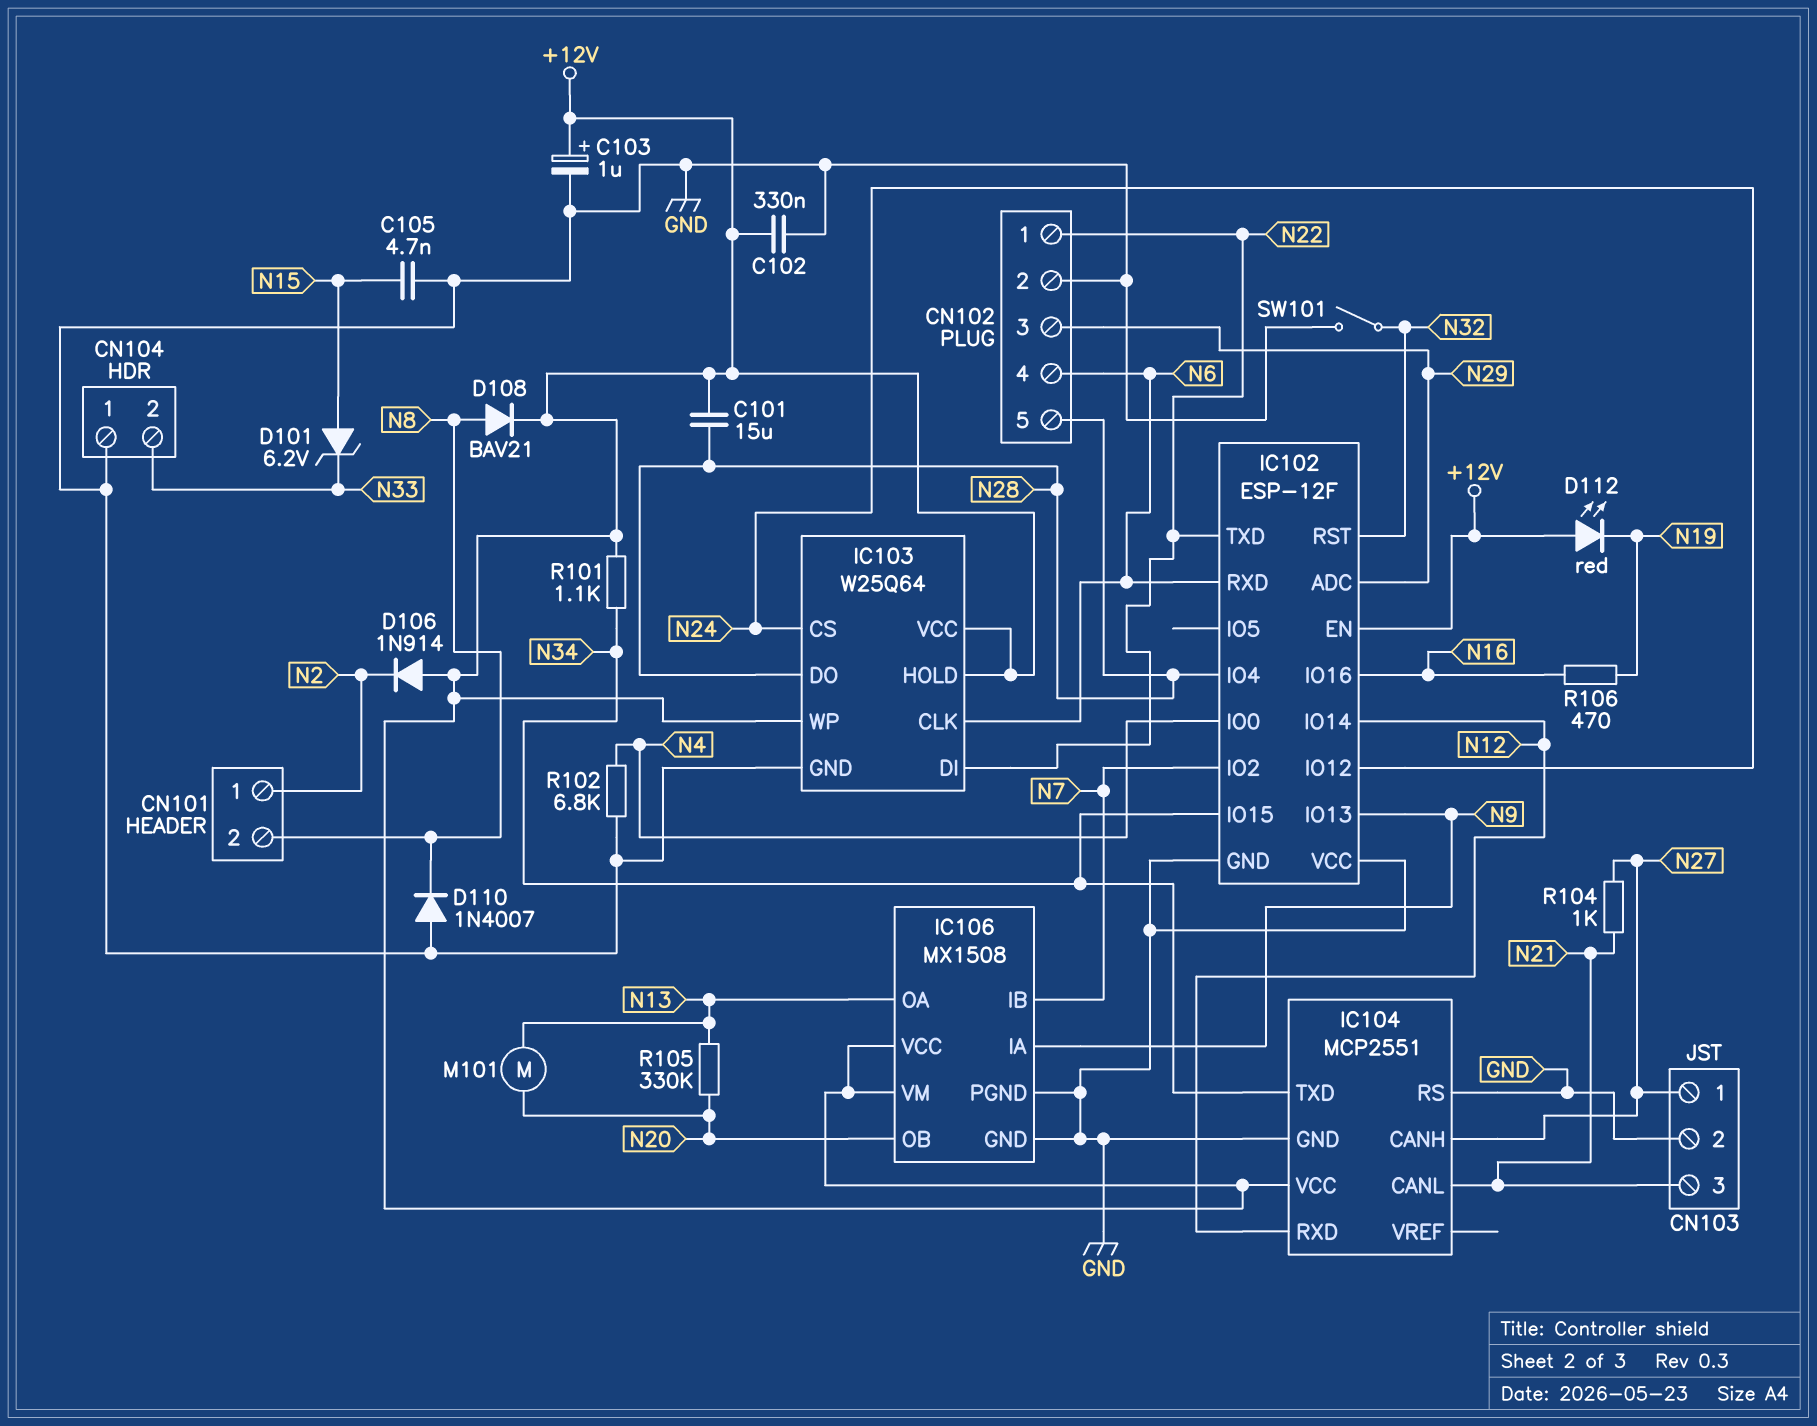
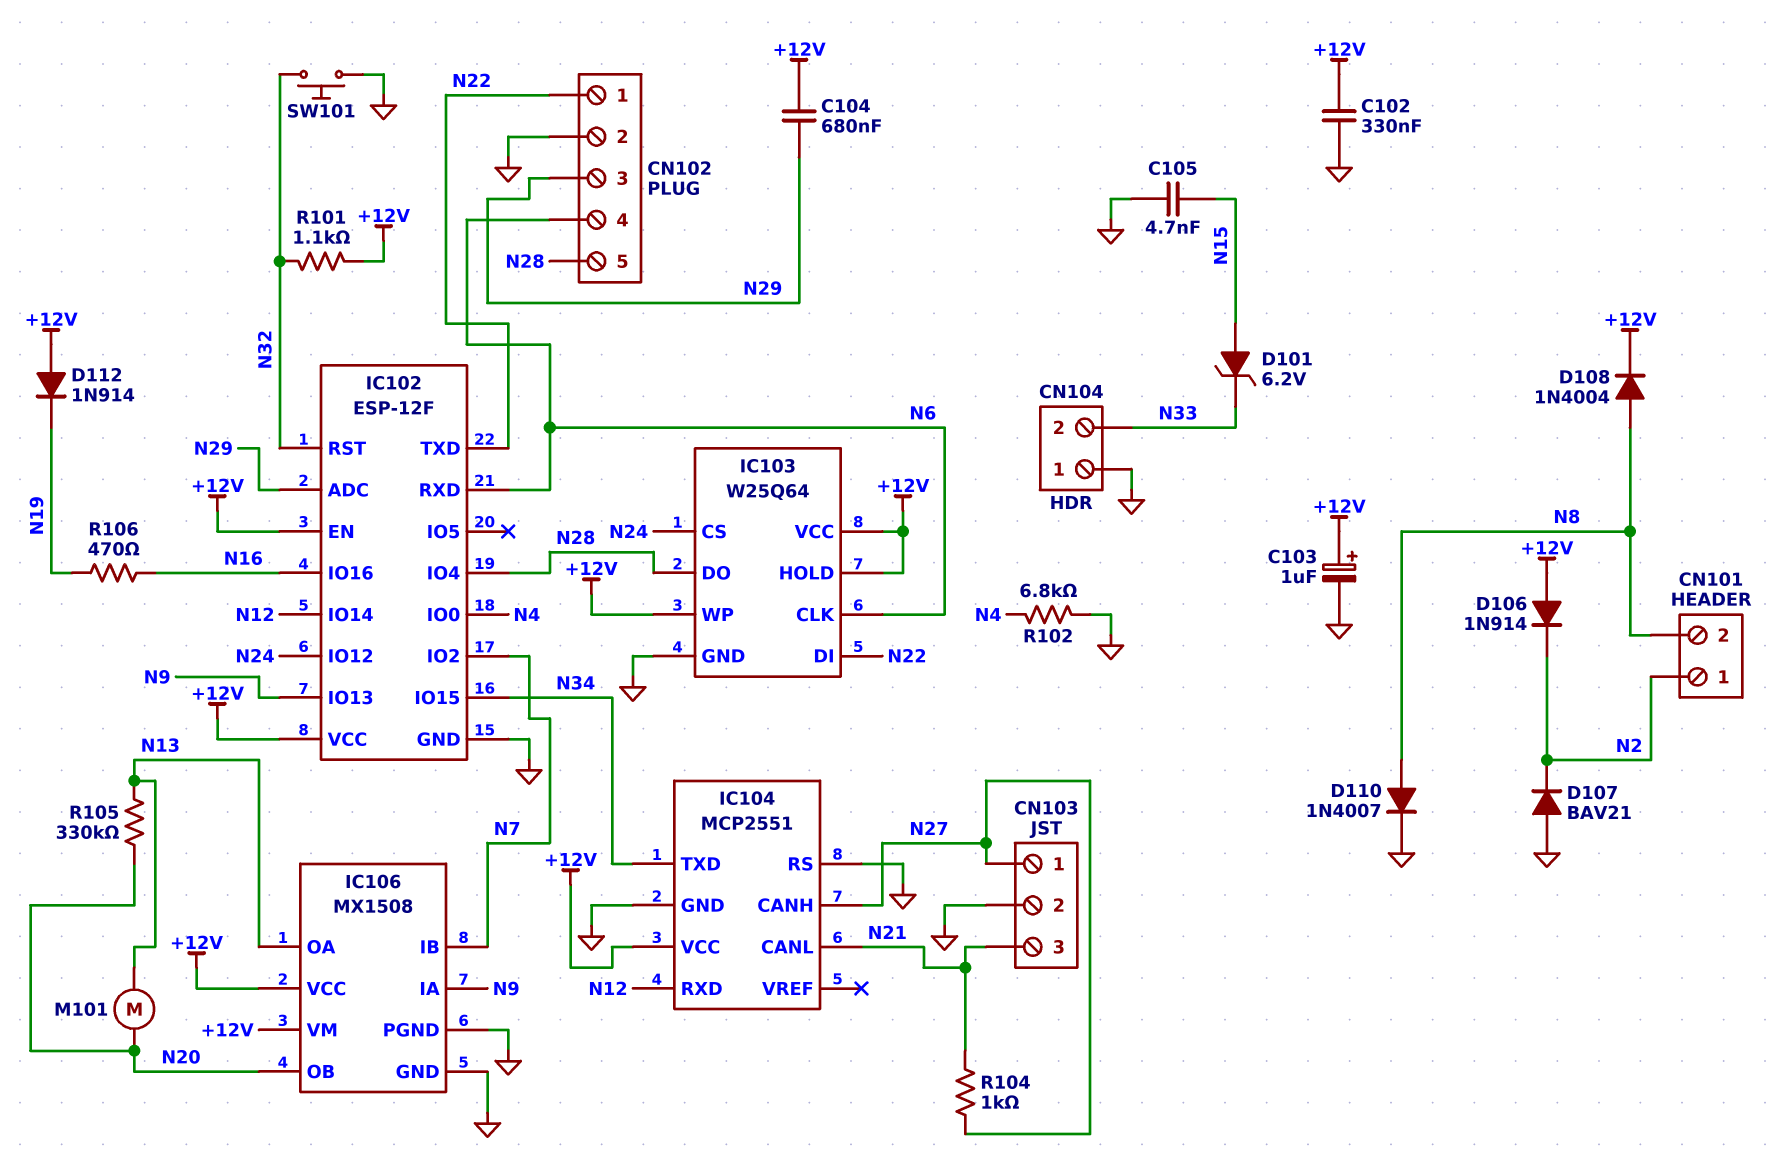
C101: 15uF (+12V, N28) -> none
C104: none -> 680nF (+12V, N29)
D107: none -> diode BAV21 (A GND, K N2)
D108: diode BAV21 (A N8, K +12V) -> diode 1N4004 (A N8, K +12V)
D110: diode 1N4007 (A GND, K N8) -> diode 1N4007 (A N8, K GND)
D112: LED red (A +12V, K N19) -> diode 1N914 (A +12V, K N19)
IC102 pin VCC: GND -> +12V
R101: 1.1k (+12V, N34) -> 1.1k (+12V, N32)
SW101: switch (GND, N32) -> button (GND, N32)

